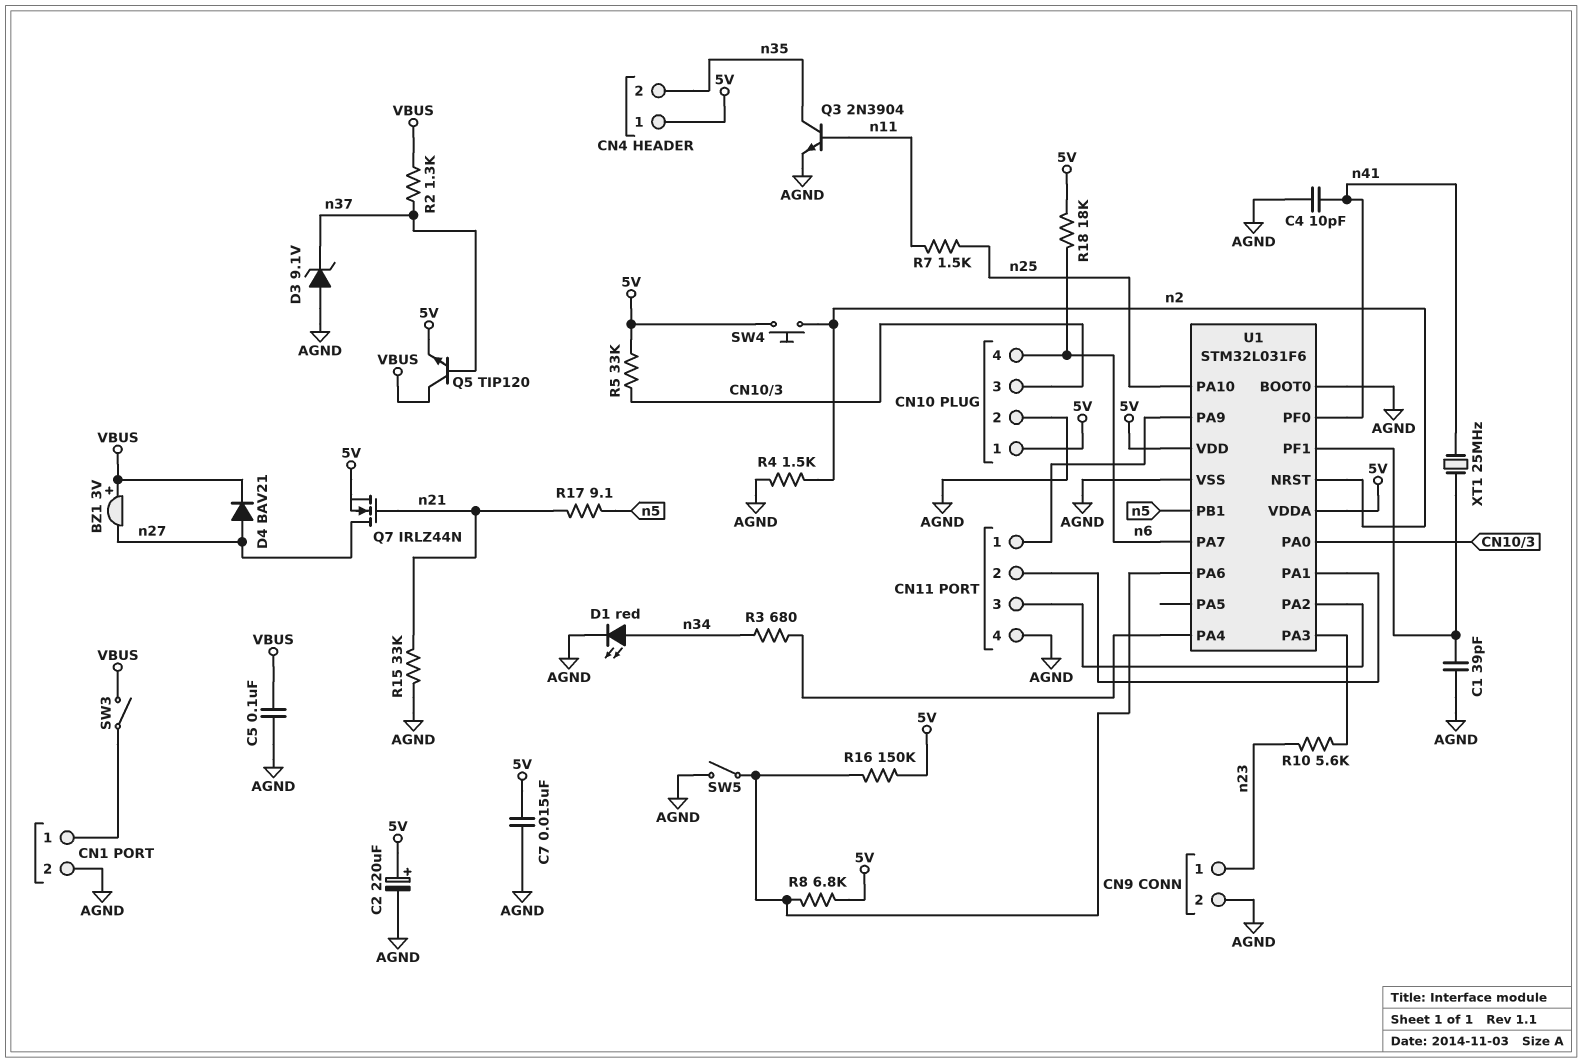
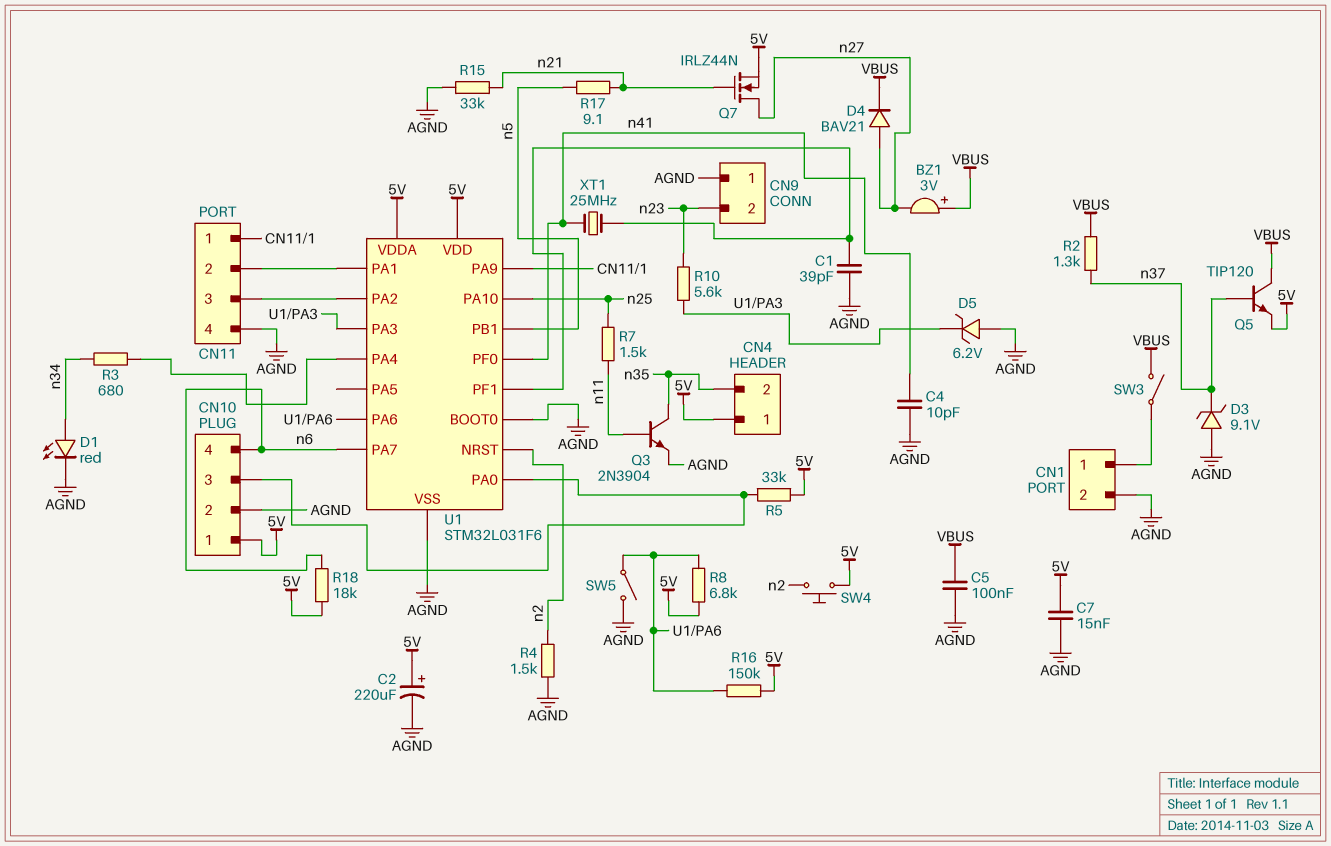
CN9 pin 1: n23 -> AGND
CN9 pin 2: AGND -> n23
D5: none -> zener 6.2V (A AGND, K U1/PA3)

